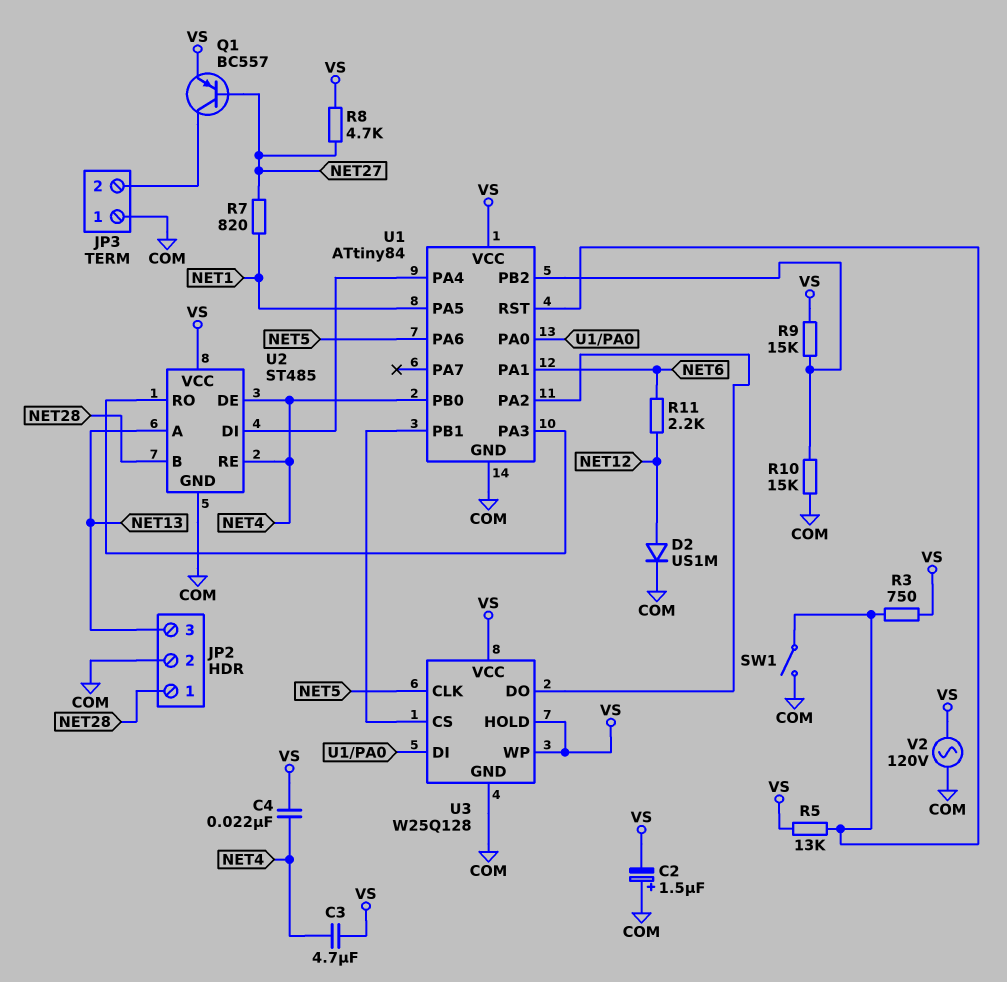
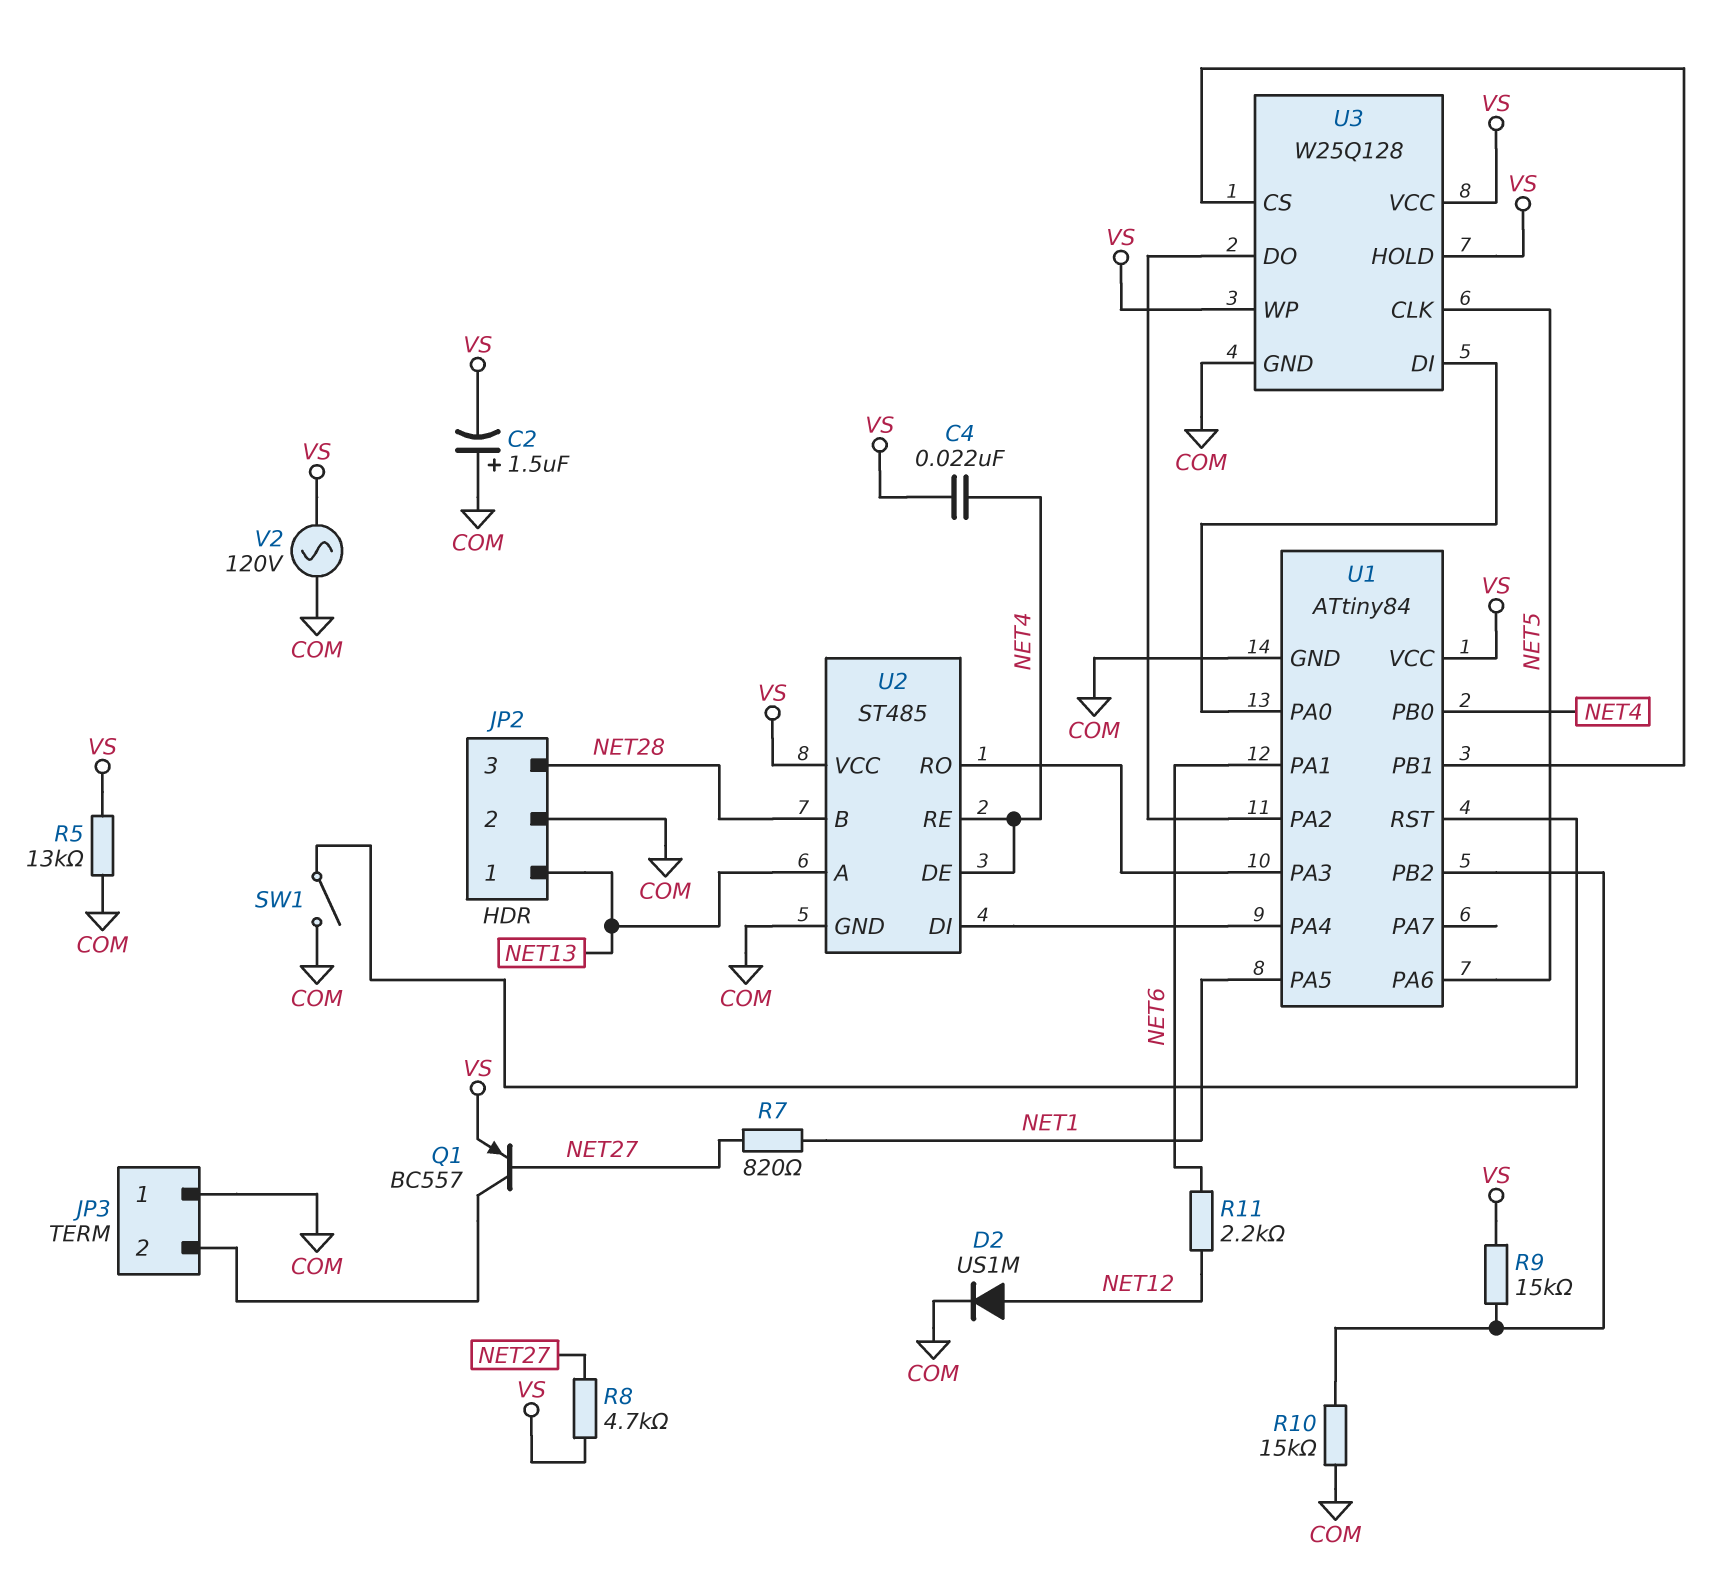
C3: 4.7uF (NET4, VS) -> none
JP2 pin 1: NET28 -> NET13
JP2 pin 3: NET13 -> NET28
R3: 750 (U1/RST, VS) -> none
R5: 13k (U1/RST, VS) -> 13k (COM, VS)

